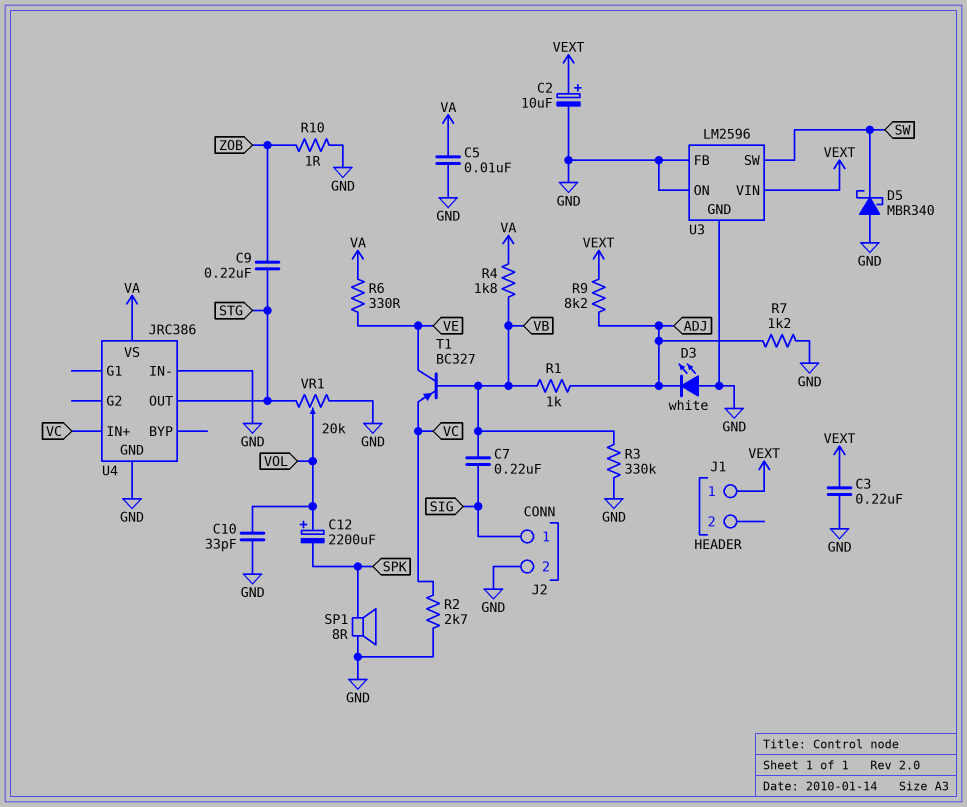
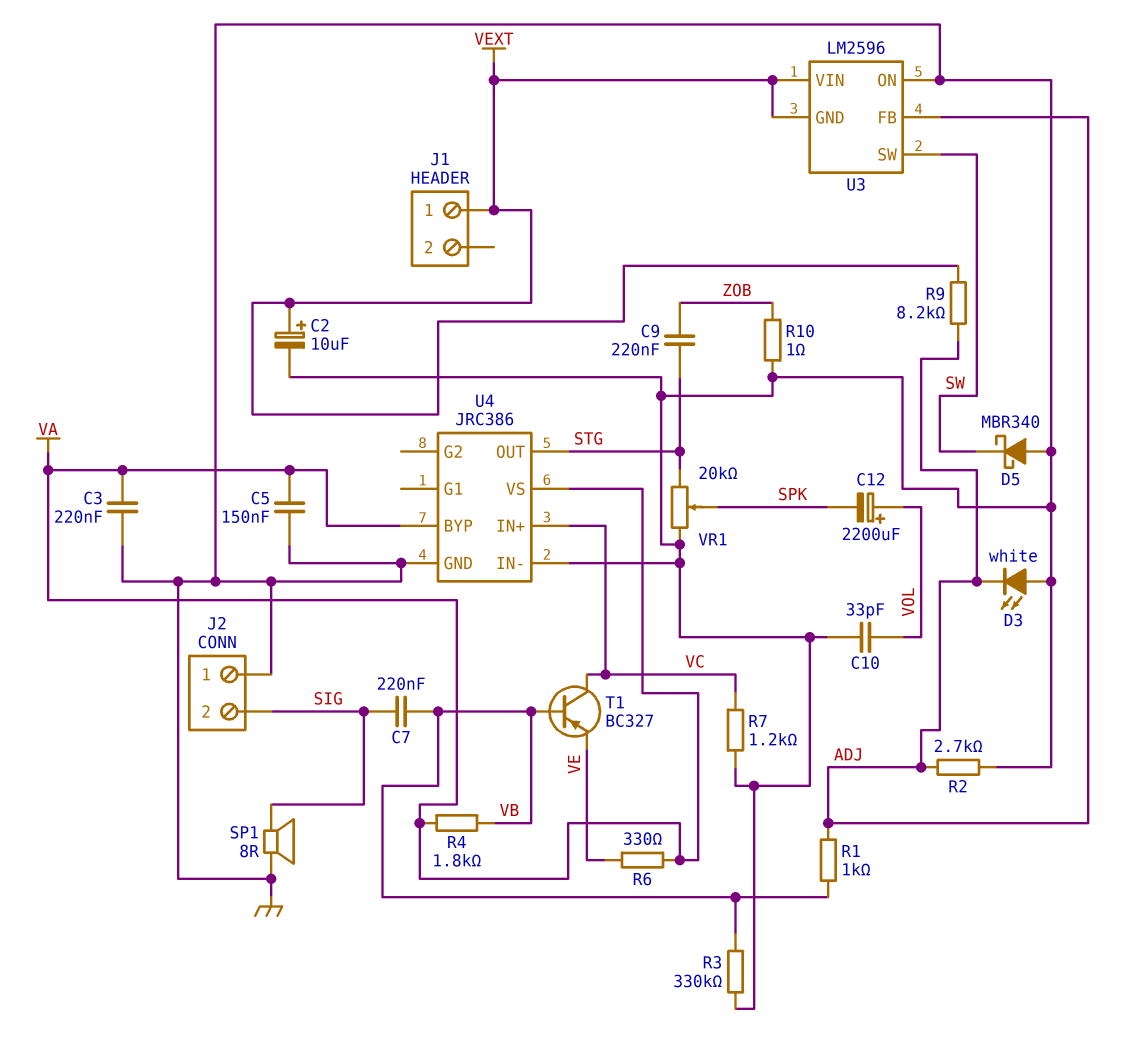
C3: 220nF (GND, VEXT) -> 220nF (GND, VA)
C5: 10nF (GND, VA) -> 150nF (GND, VA)
J2 pin 1: SIG -> GND
J2 pin 2: GND -> SIG
R2: 2.7k (GND, VC) -> 2.7k (ADJ, GND)
R7: 1.2k (ADJ, GND) -> 1.2k (GND, VC)
SP1: speaker 8R (GND, SPK) -> speaker 8R (GND, SIG)
T1: PNP BC327 (B VB, C VE, E VC) -> PNP BC327 (B VB, C VC, E VE)
U3 pin FB: GND -> ADJ
U3 pin GND: GND -> VEXT
U4 pin BYP: none -> VA
VR1: 20k (GND, STG, wiper VOL) -> 20k (GND, STG, wiper SPK)

